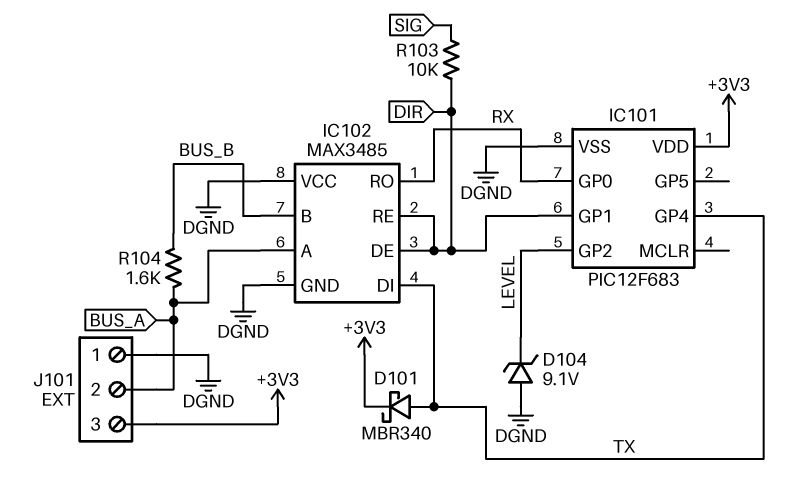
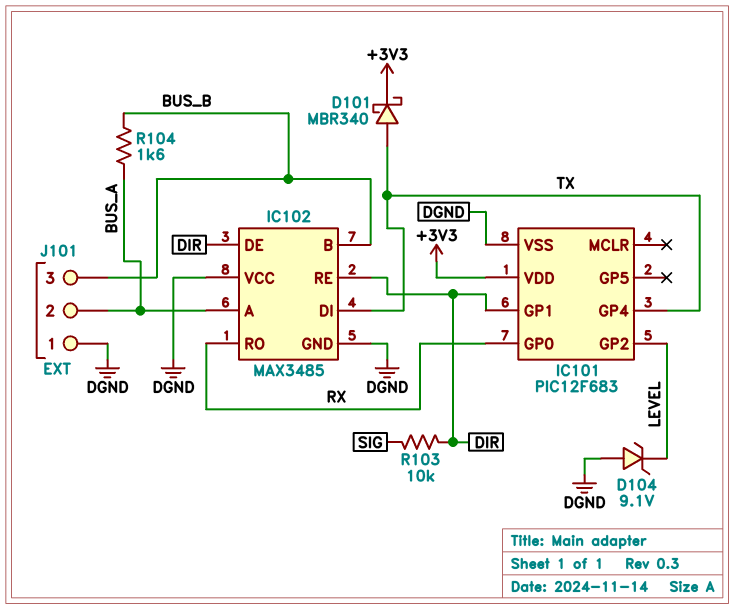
J101 pin 3: +3V3 -> BUS_B

